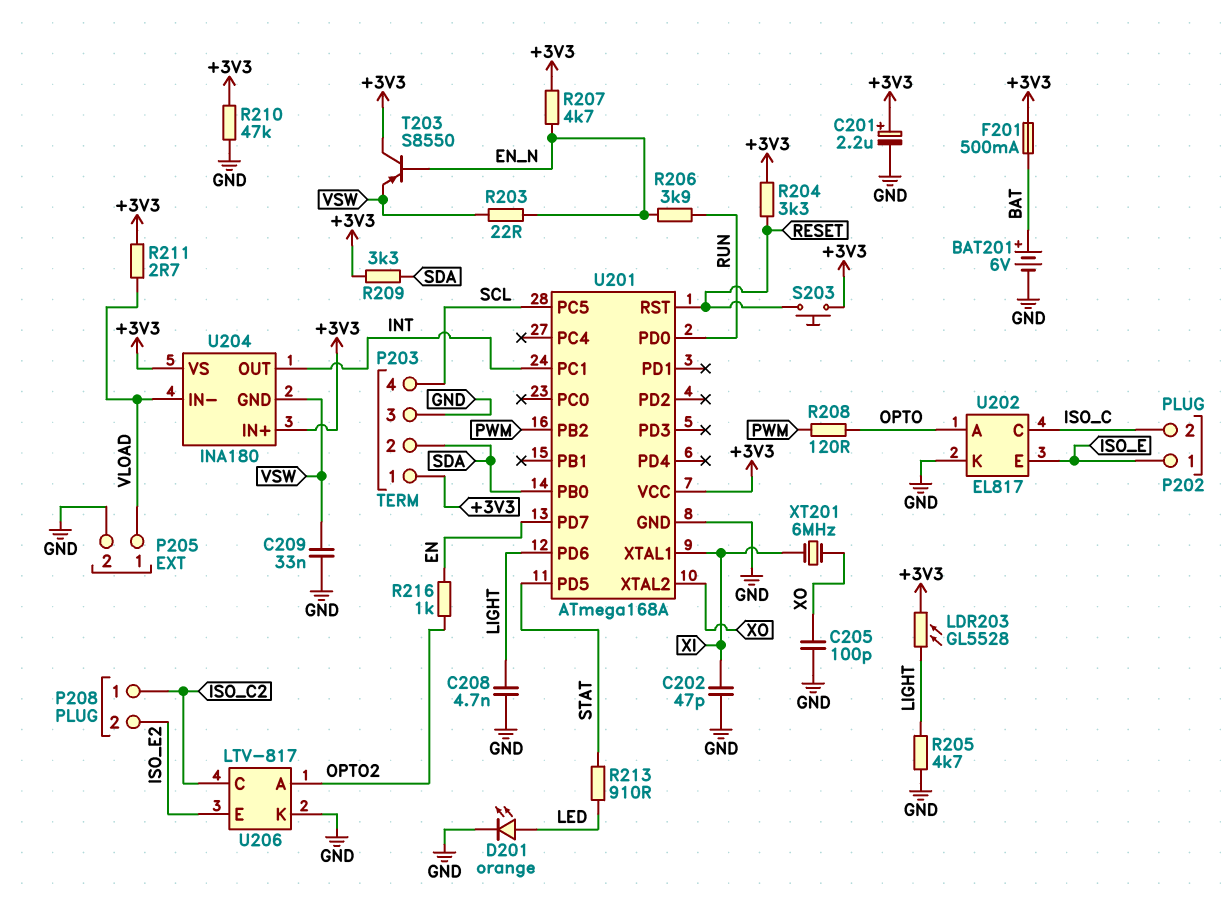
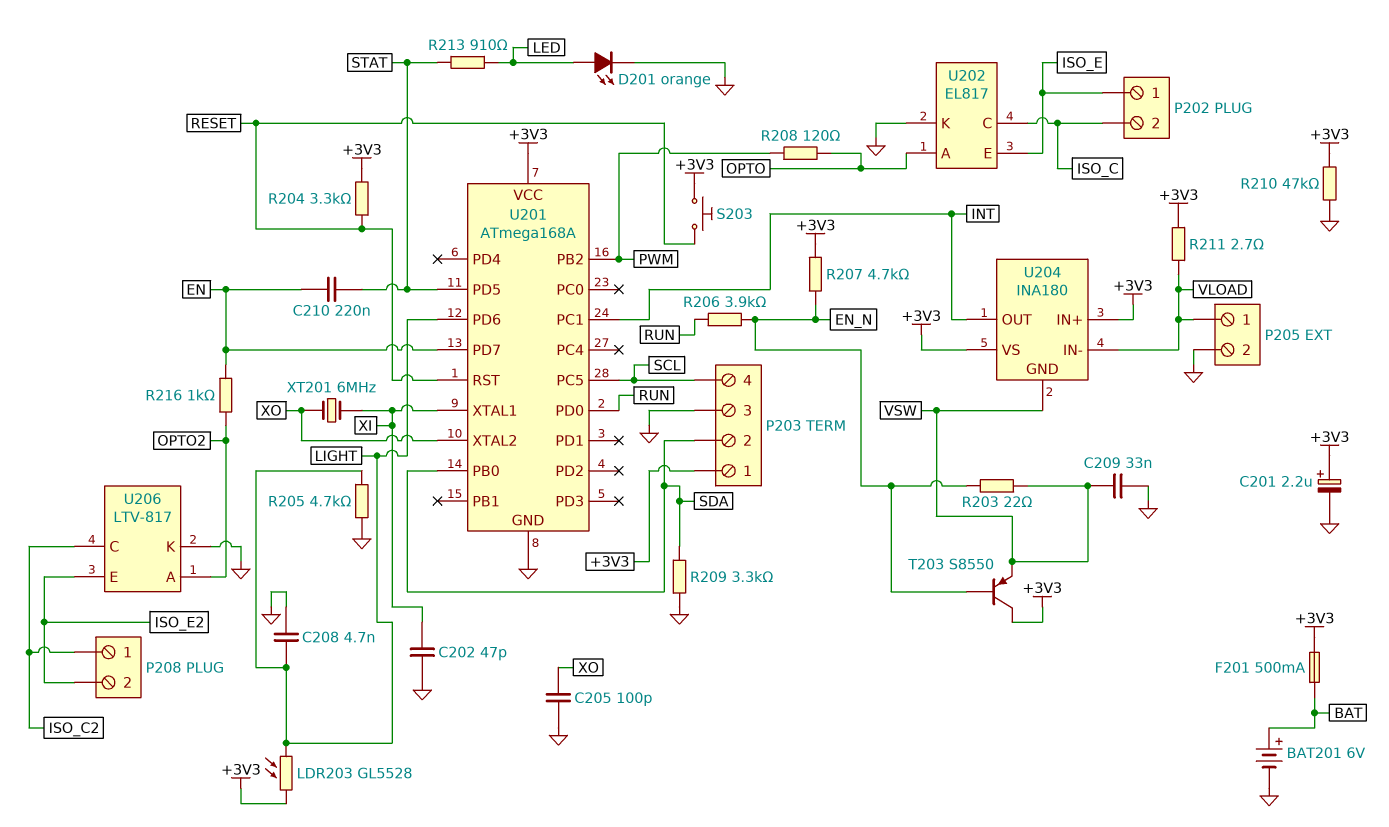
C210: none -> 220nF (EN, STAT)
R209: 3.3k (+3V3, SDA) -> 3.3k (GND, SDA)

